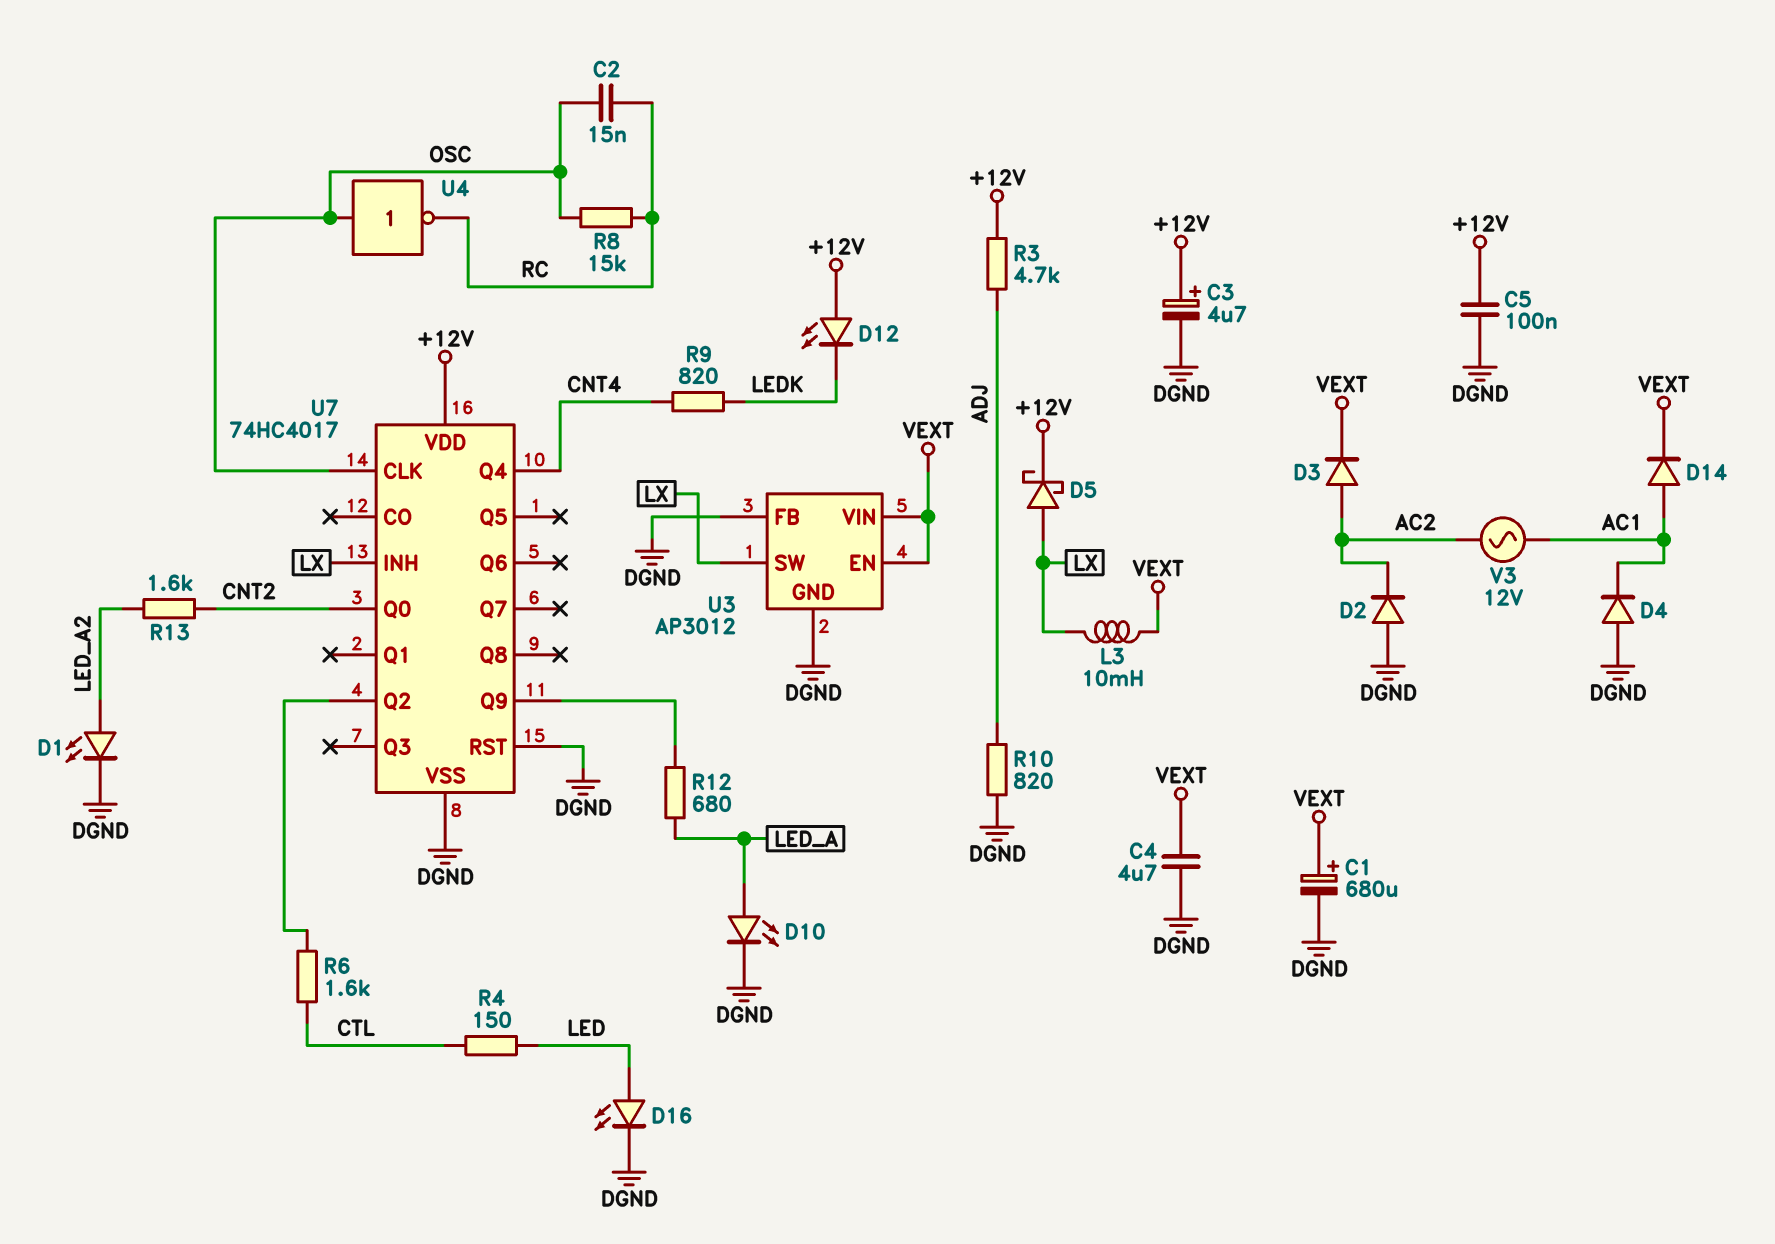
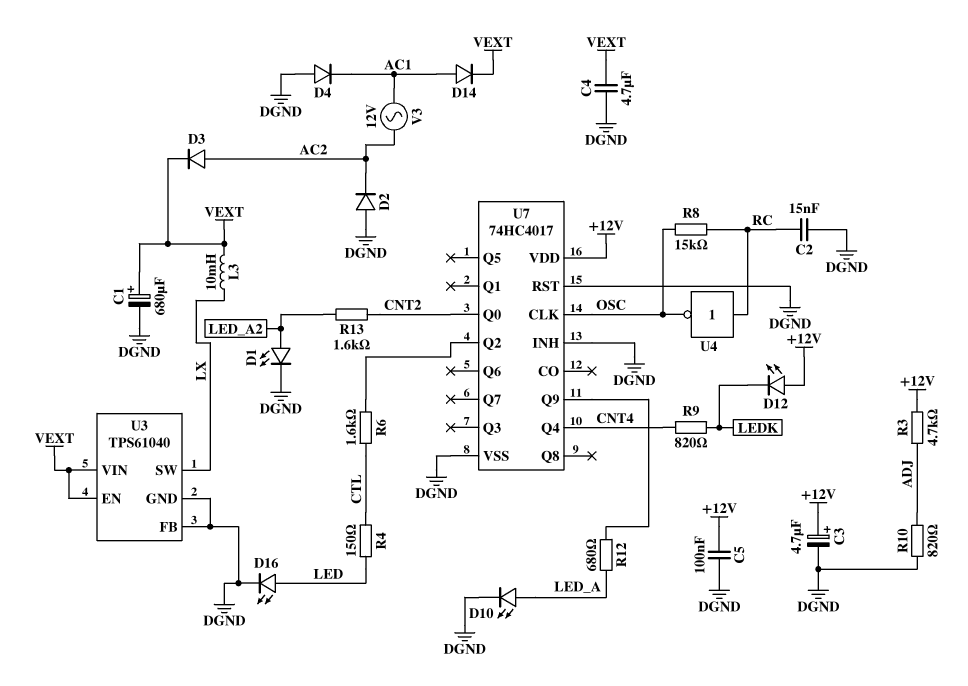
C2: 15nF (OSC, RC) -> 15nF (DGND, RC)
D5: schottky (A LX, K +12V) -> none
U3: AP3012 -> TPS61040
U4: NOT (in OSC, out RC) -> NOT (in RC, out OSC)
U7 pin INH: LX -> DGND

